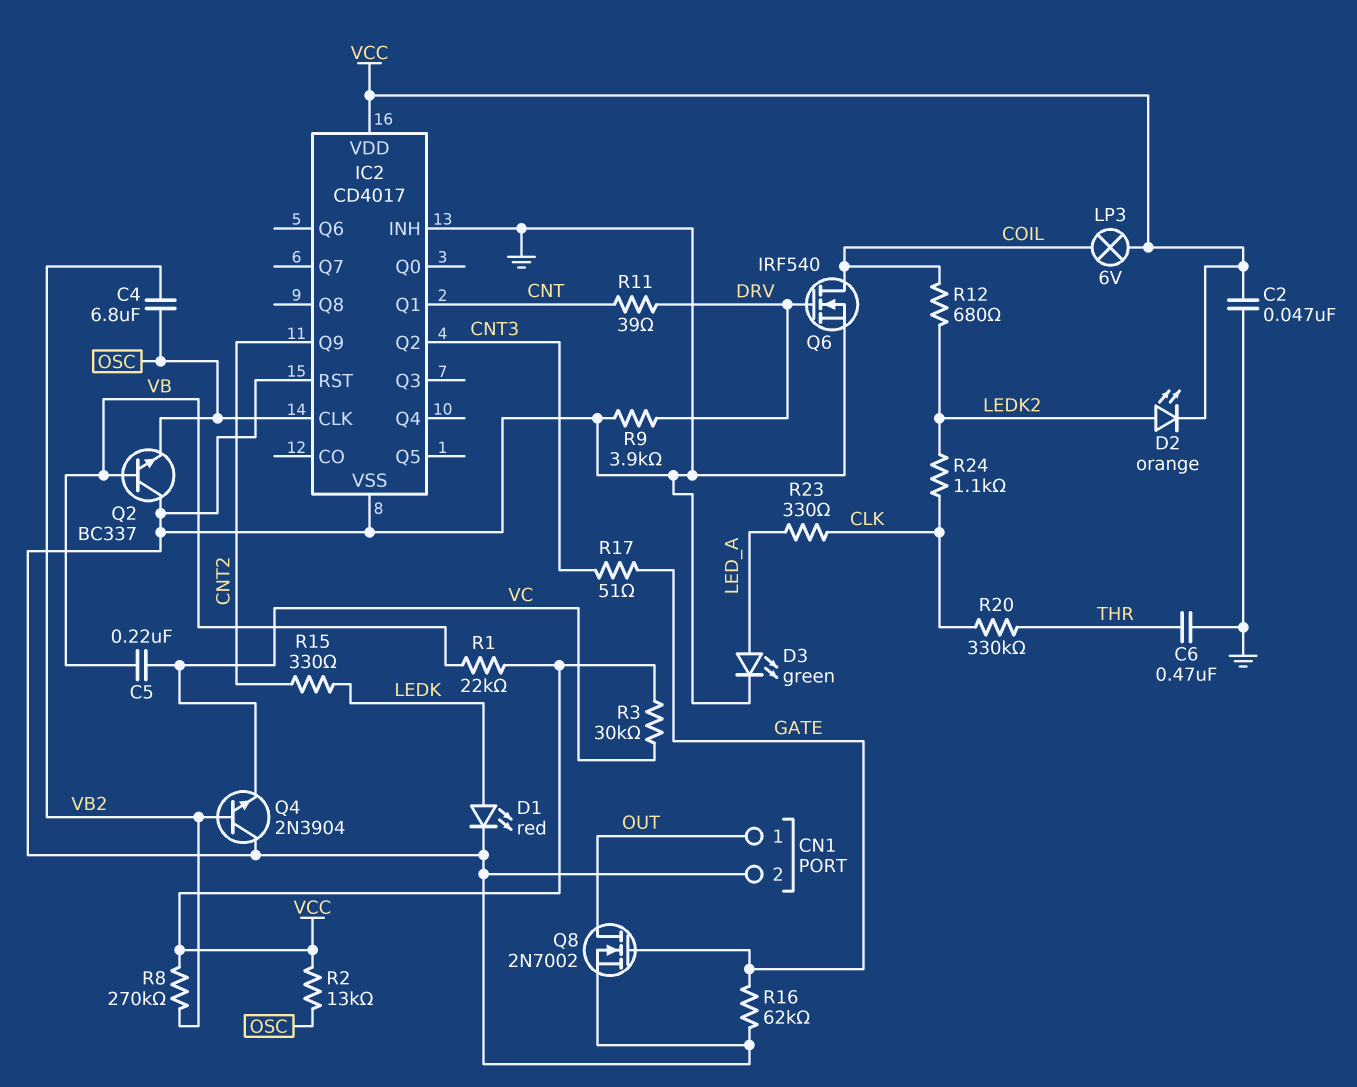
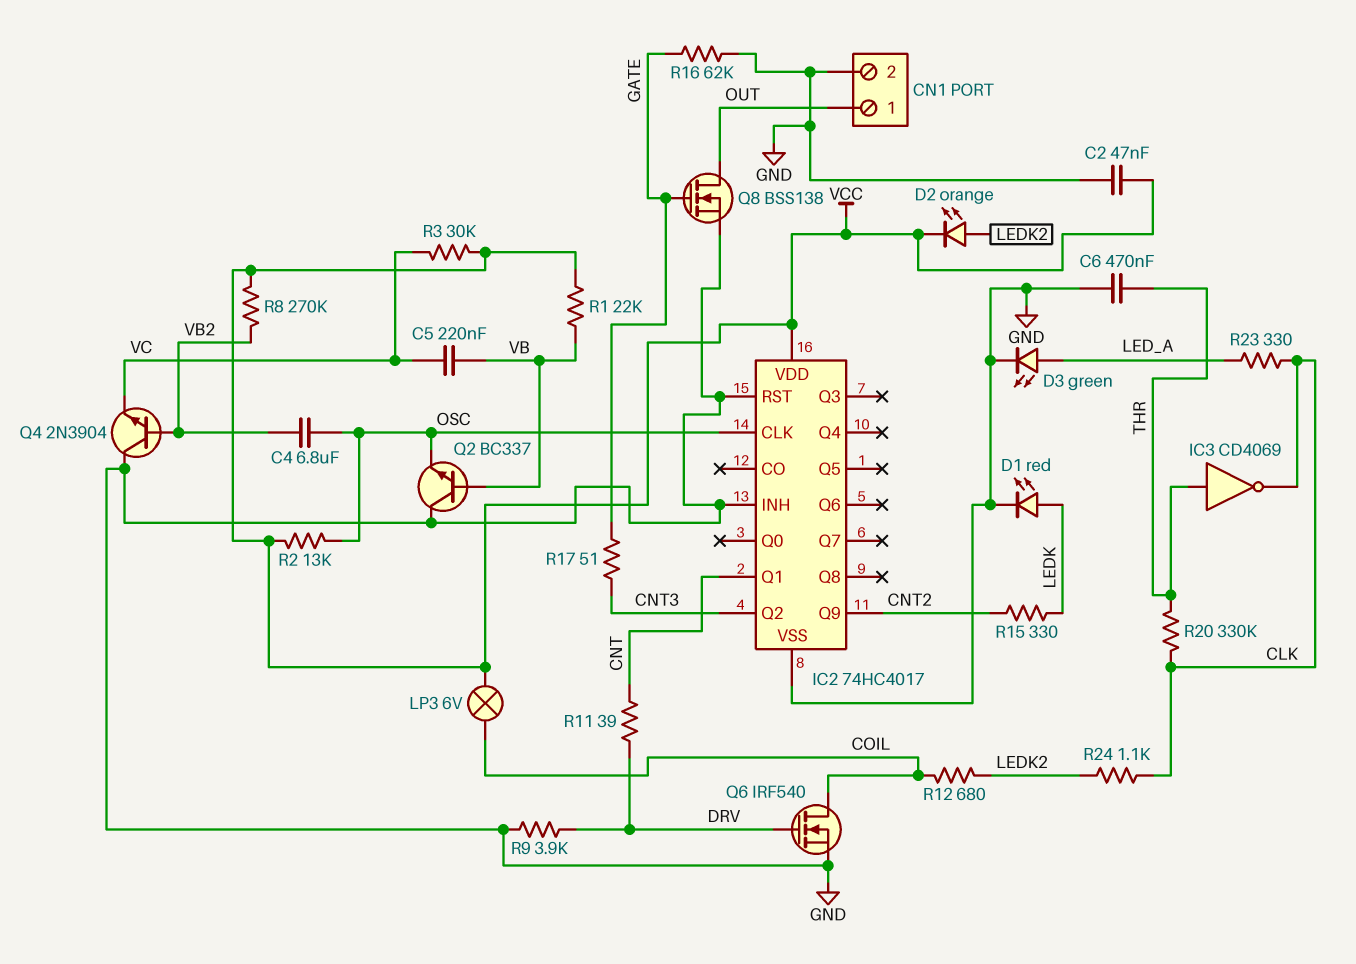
IC2: CD4017 -> 74HC4017
IC3: none -> NOT CD4069 (in THR, out CLK)
Q8: NMOS 2N7002 (G GATE, D OUT, S GND) -> NMOS BSS138 (G GATE, D OUT, S GND)

